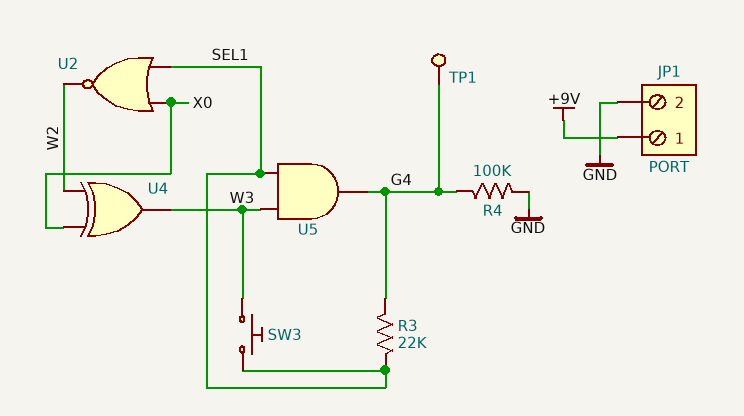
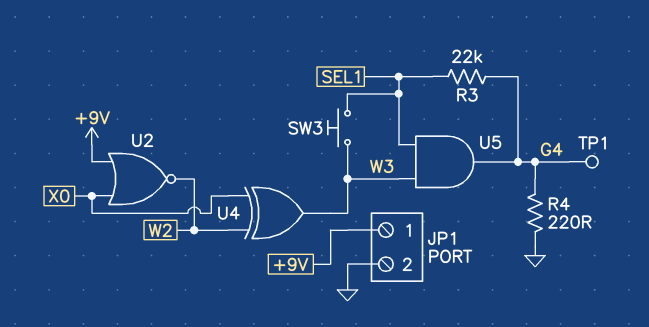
R4: 100k (G4, GND) -> 220 (G4, GND)
U2: NOR (in SEL1, in X0, out W2) -> NOR (in +9V, in X0, out W2)

